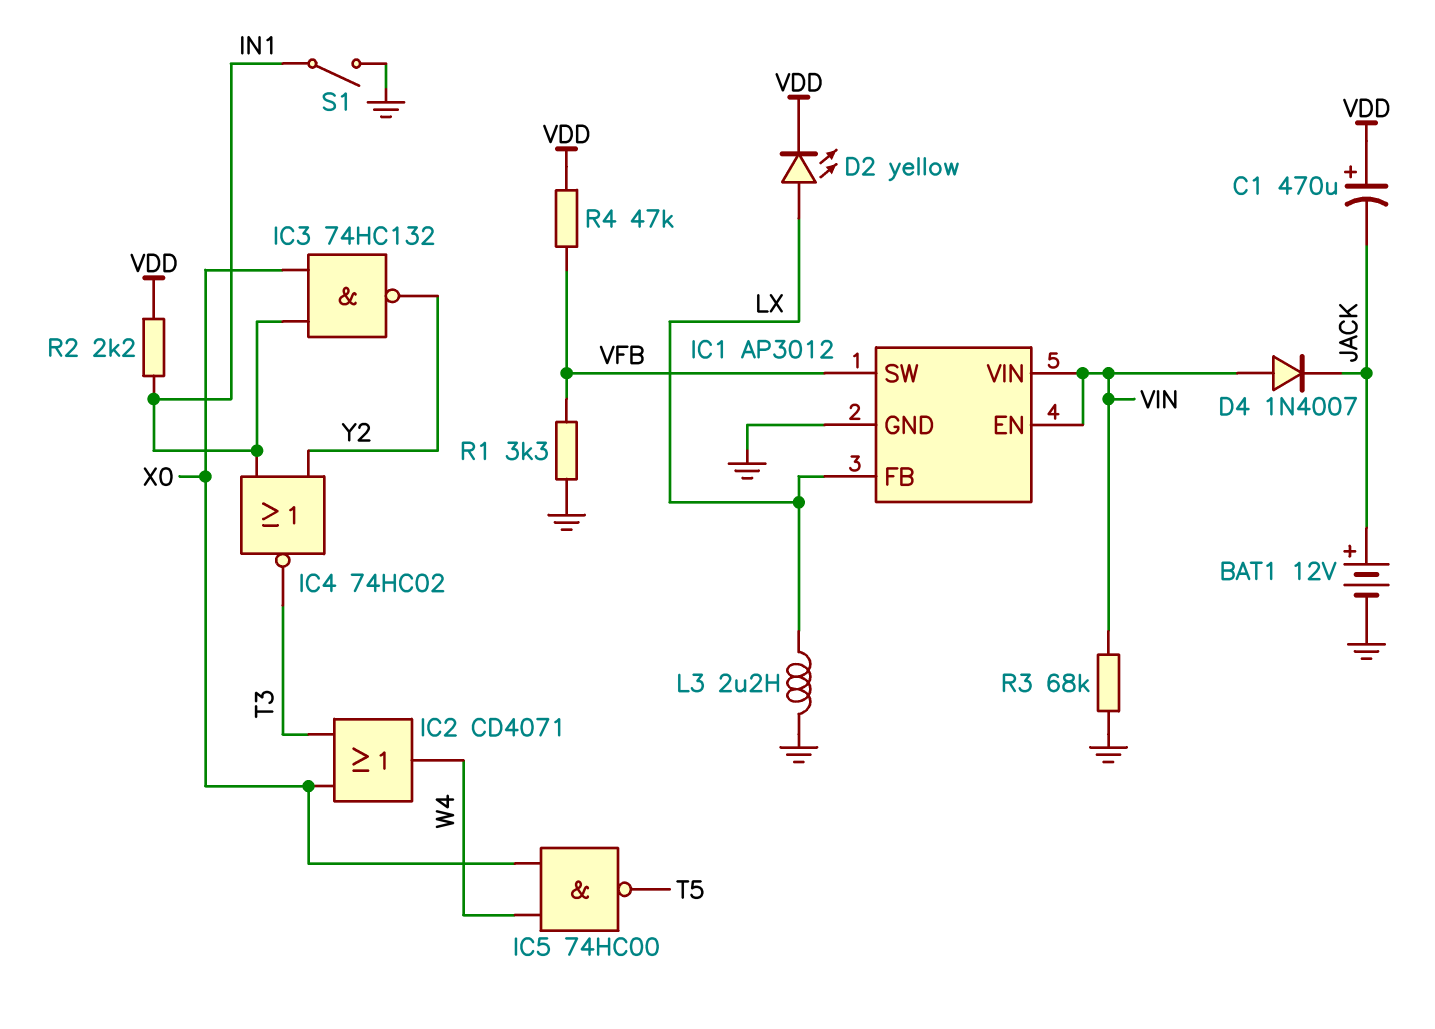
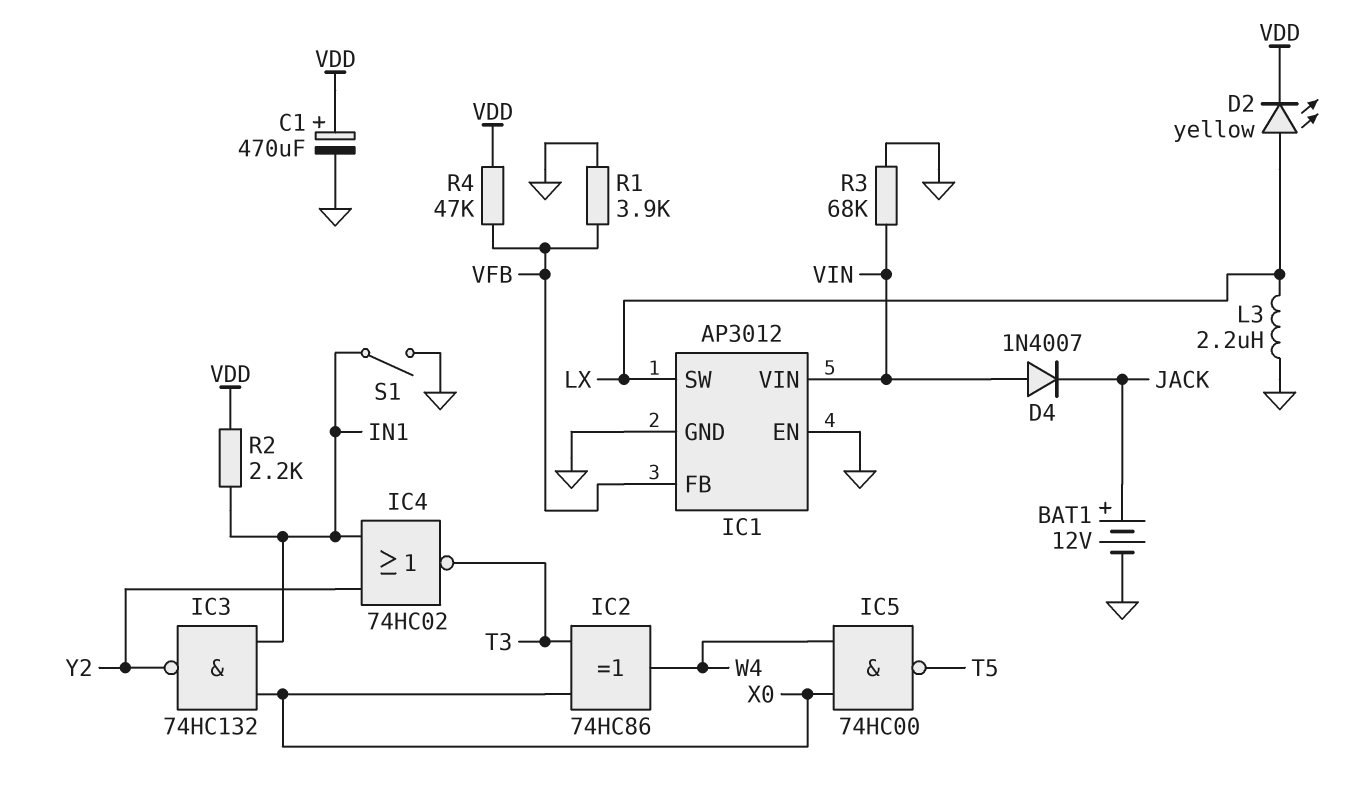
C1: 470uF (plus VDD, minus JACK) -> 470uF (plus VDD, minus GND)
IC1 pin EN: VIN -> GND
IC1 pin FB: LX -> VFB
IC1 pin SW: VFB -> LX
IC2: OR CD4071 (in T3, in X0, out W4) -> XOR 74HC86 (in T3, in X0, out W4)
R1: 3.3k (GND, VFB) -> 3.9k (GND, VFB)

